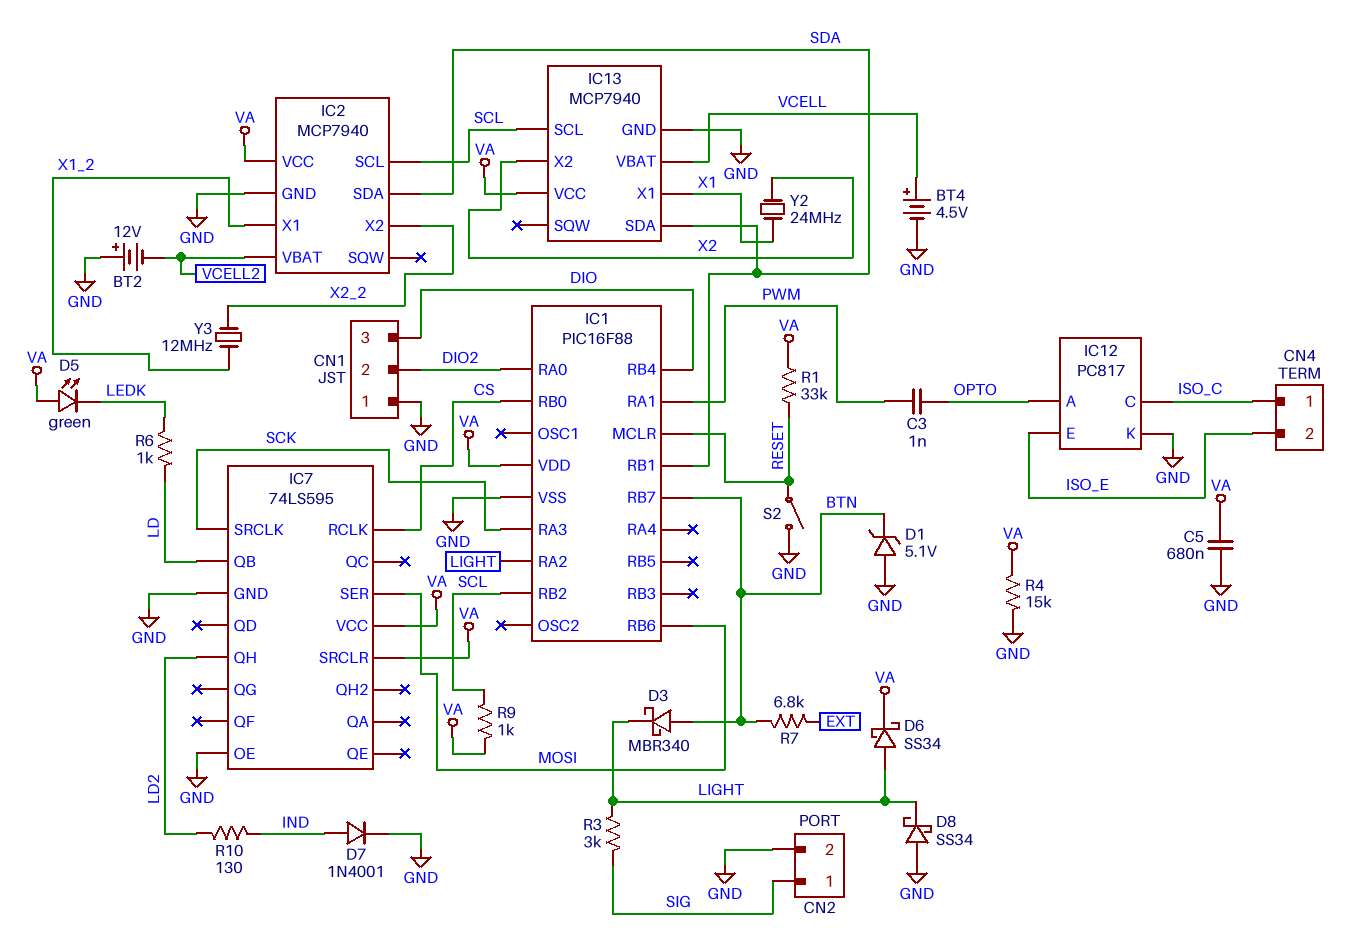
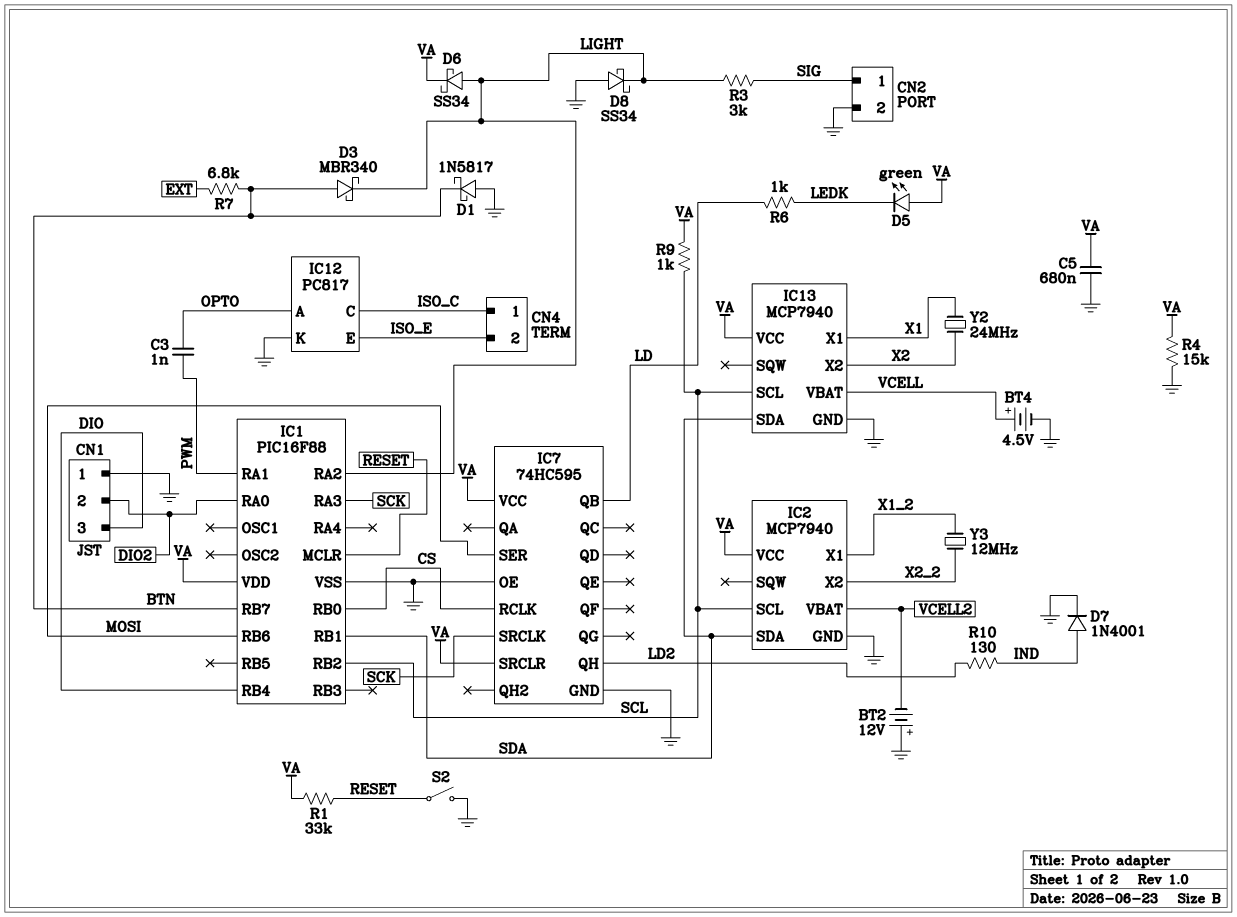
D1: zener 5.1V (A GND, K BTN) -> schottky 1N5817 (A GND, K BTN)
IC7: 74LS595 -> 74HC595

